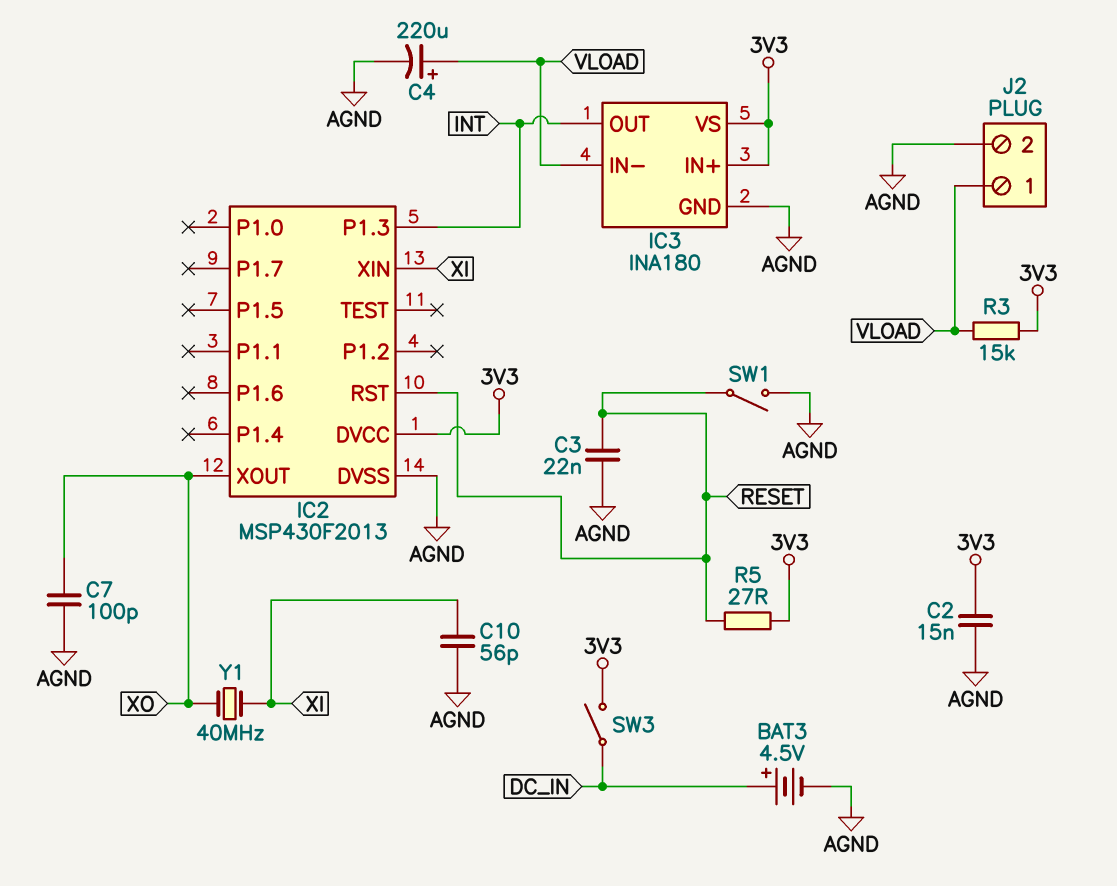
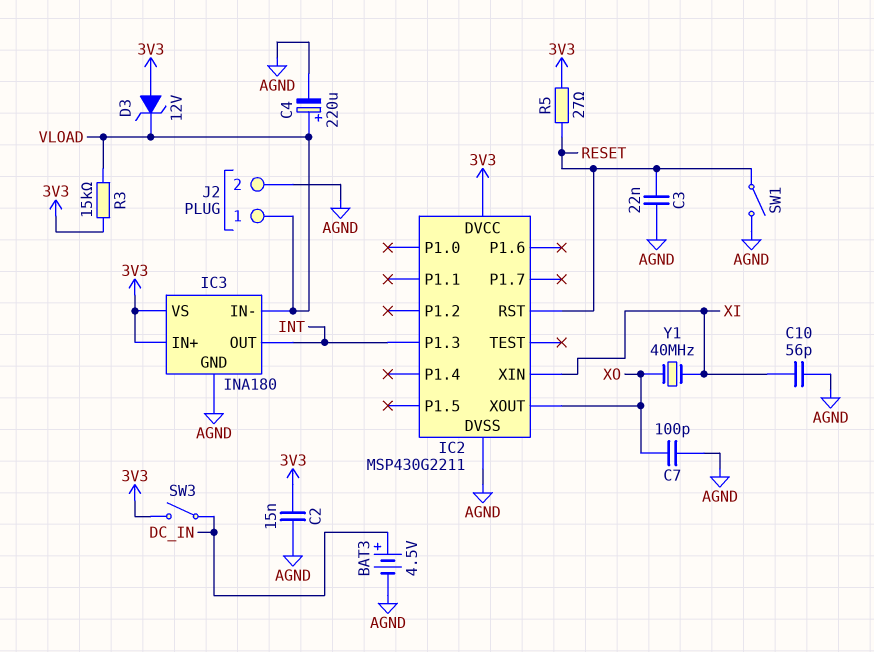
D3: none -> zener 12V (A 3V3, K VLOAD)
IC2: MSP430F2013 -> MSP430G2211

